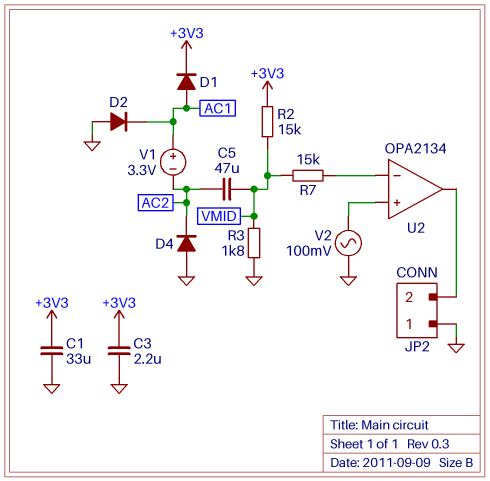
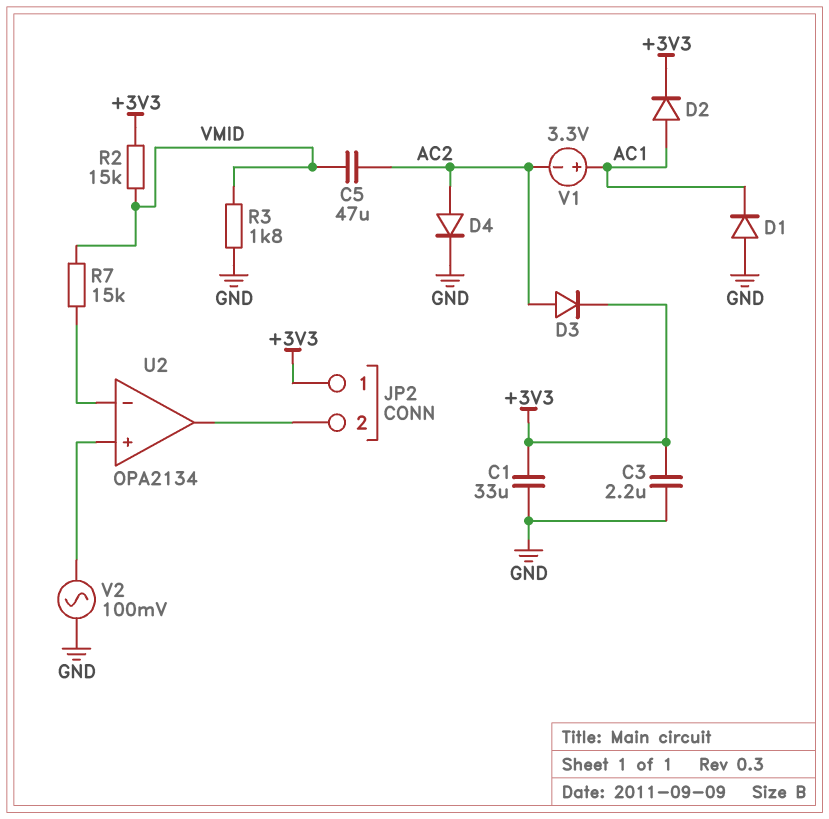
D1: diode (A AC1, K +3V3) -> diode (A GND, K AC1)
D2: diode (A GND, K AC1) -> diode (A AC1, K +3V3)
D3: none -> diode (A AC2, K +3V3)
D4: diode (A GND, K AC2) -> diode (A AC2, K GND)
JP2 pin 1: GND -> +3V3

